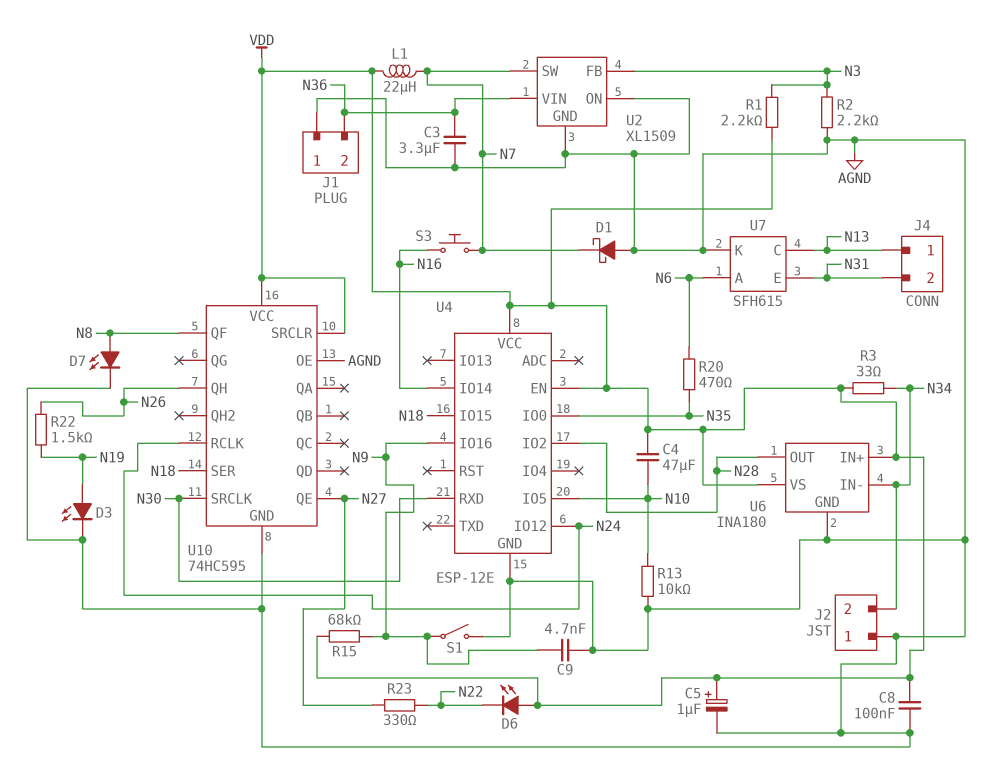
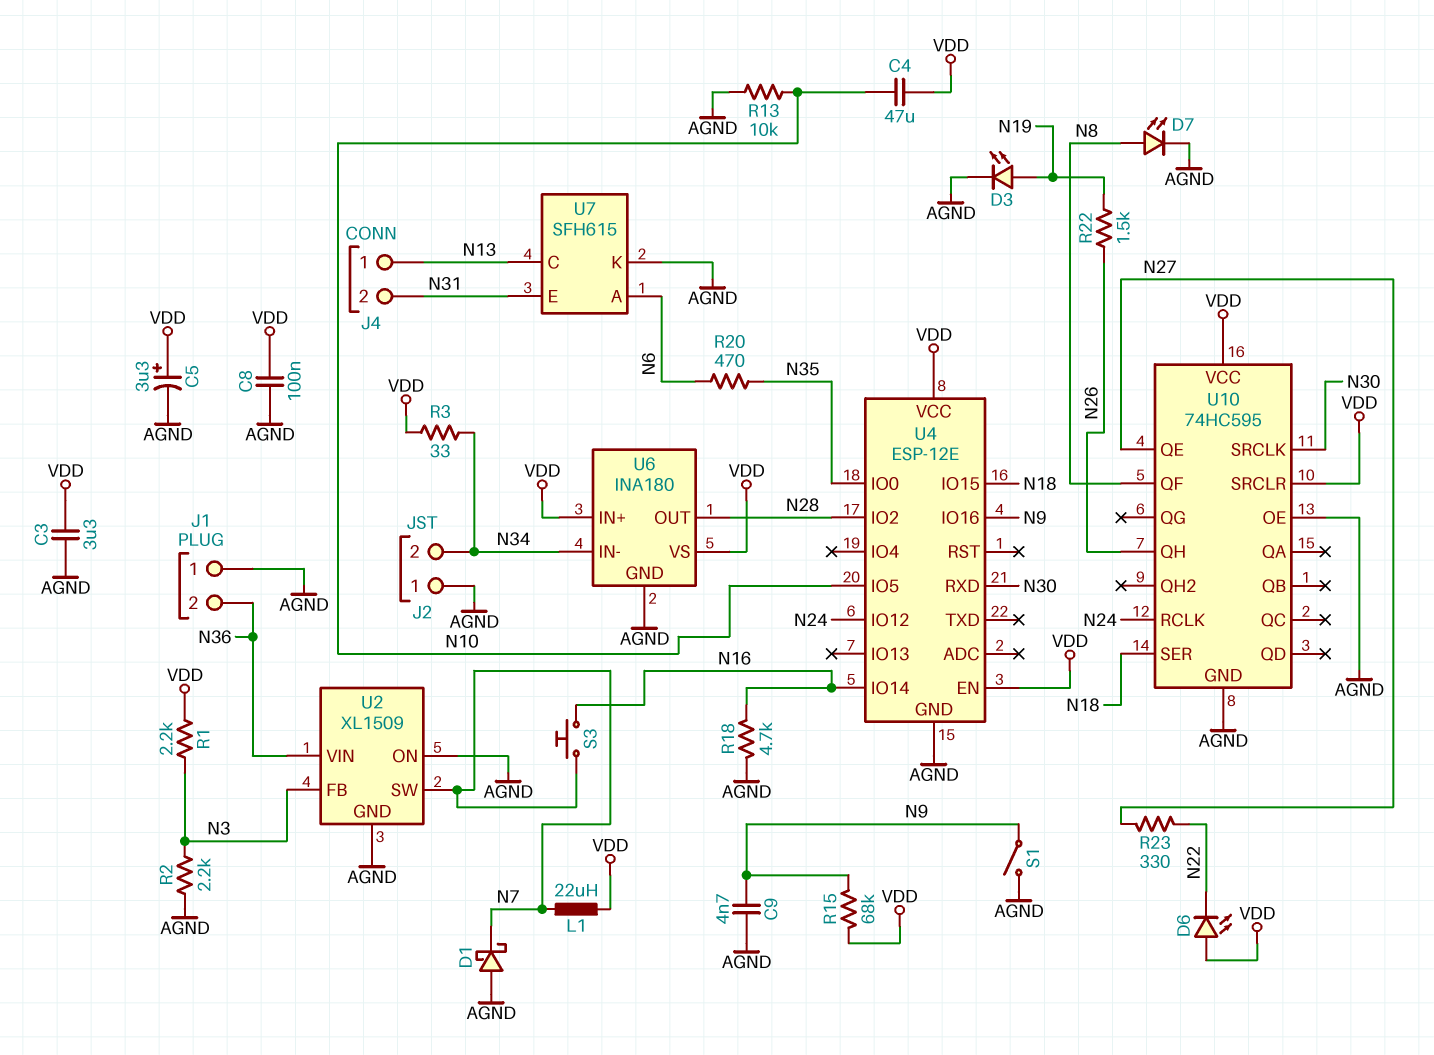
C3: 3.3uF (AGND, N36) -> 3.3uF (AGND, VDD)
C5: 1uF (plus VDD, minus AGND) -> 3.3uF (plus VDD, minus AGND)
R18: none -> 4.7k (AGND, N16)

